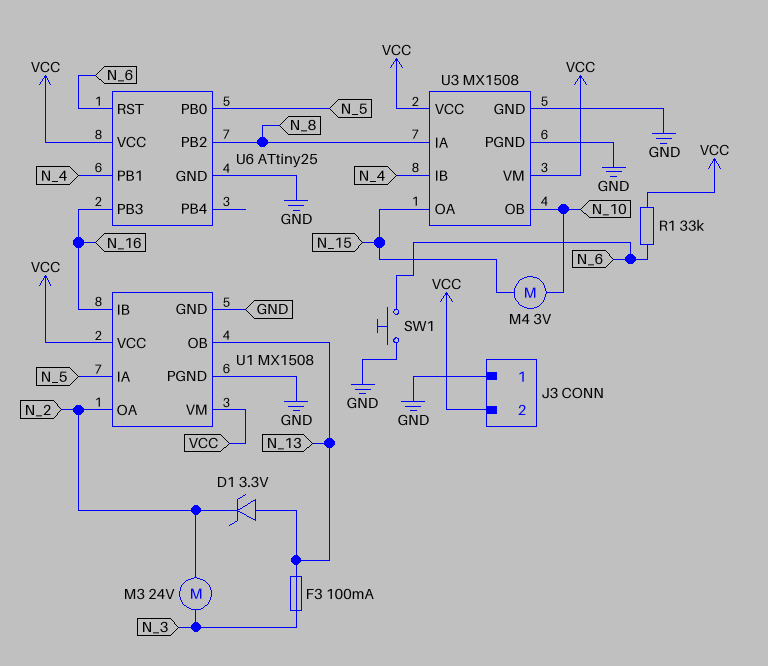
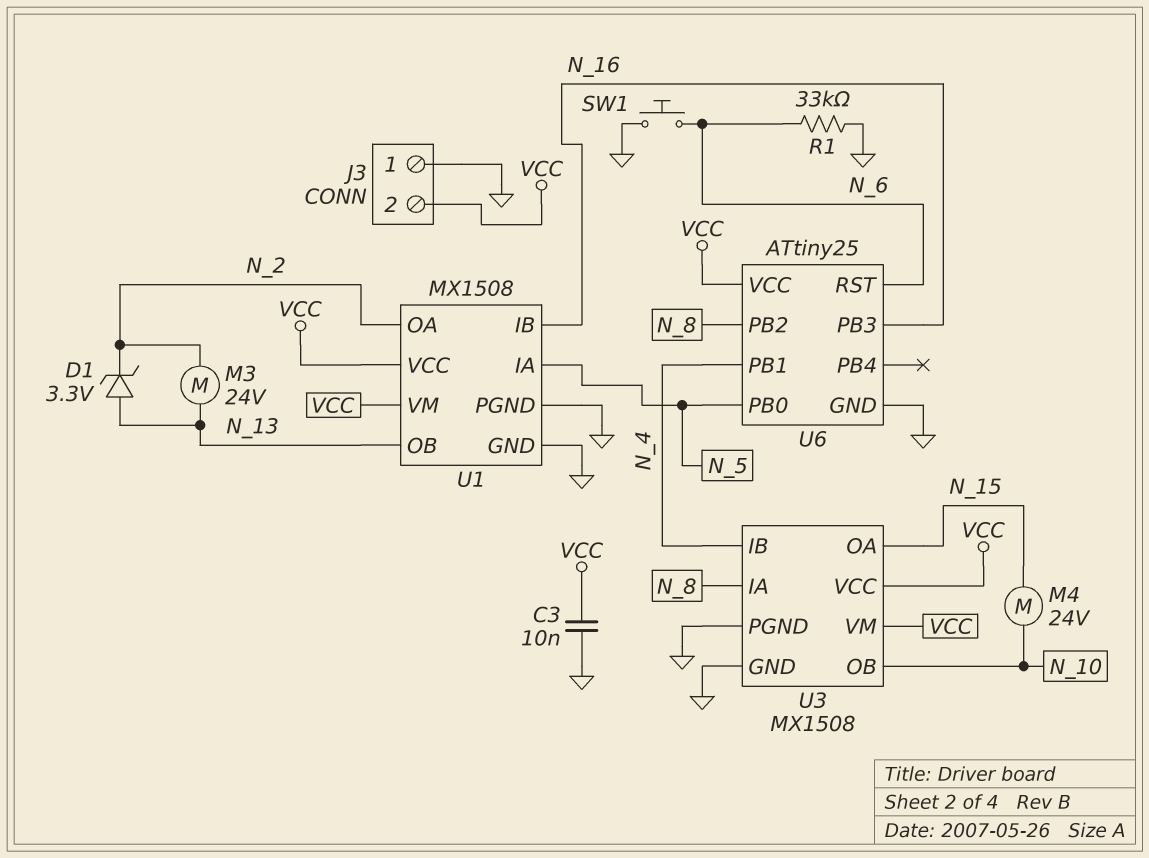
C3: none -> 10nF (GND, VCC)
F3: 100mA (N_3, N_13) -> none
M3: motor 24V (N_2, N_3) -> motor 24V (N_2, N_13)
M4: motor 3V (N_10, N_15) -> motor 24V (N_10, N_15)
R1: 33k (N_6, VCC) -> 33k (GND, N_6)

